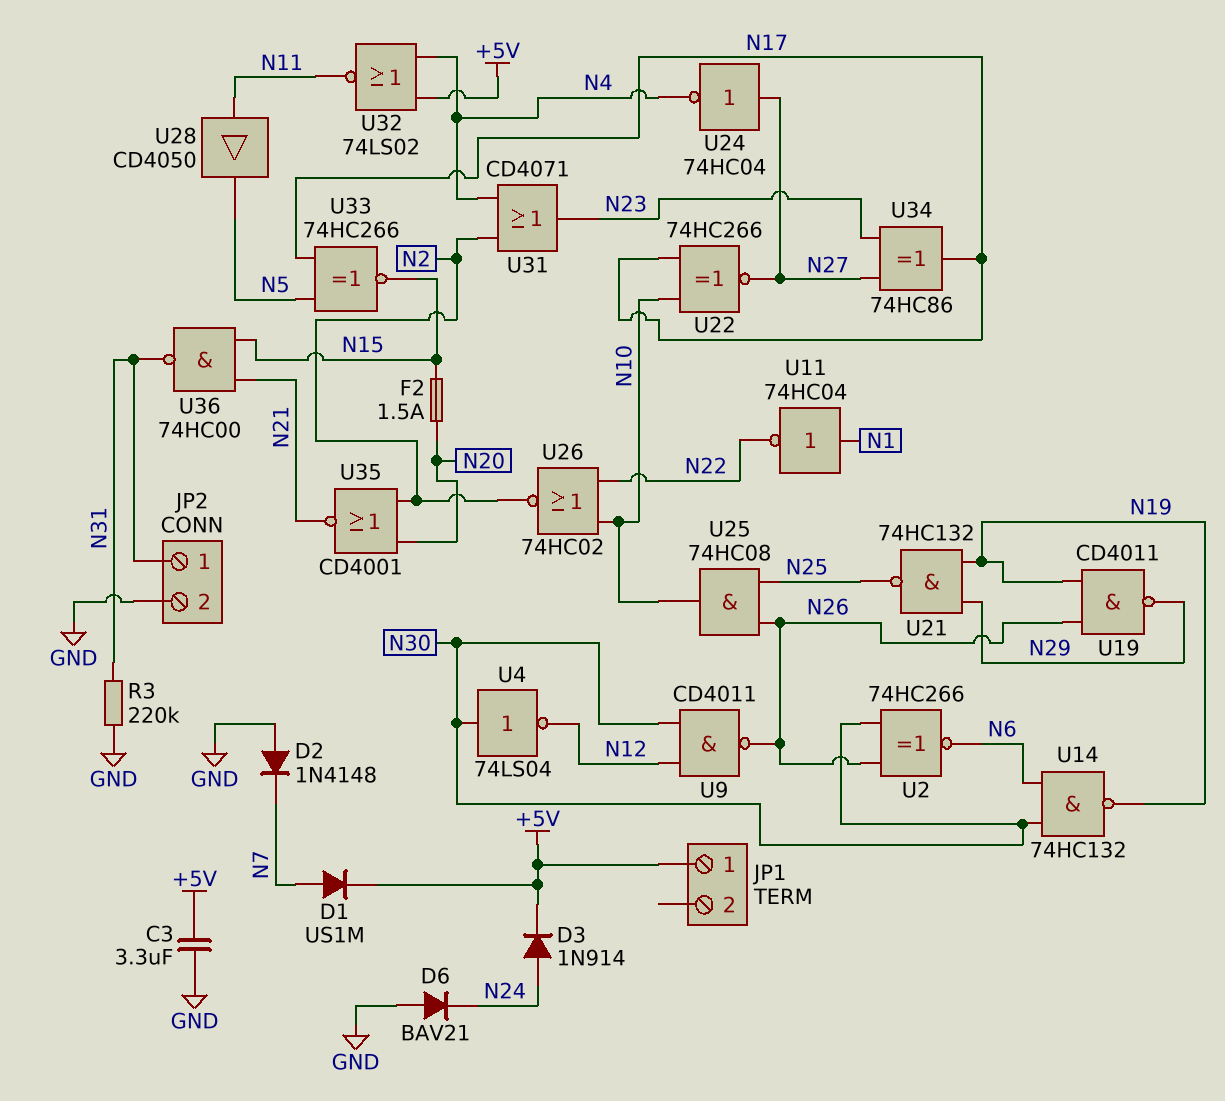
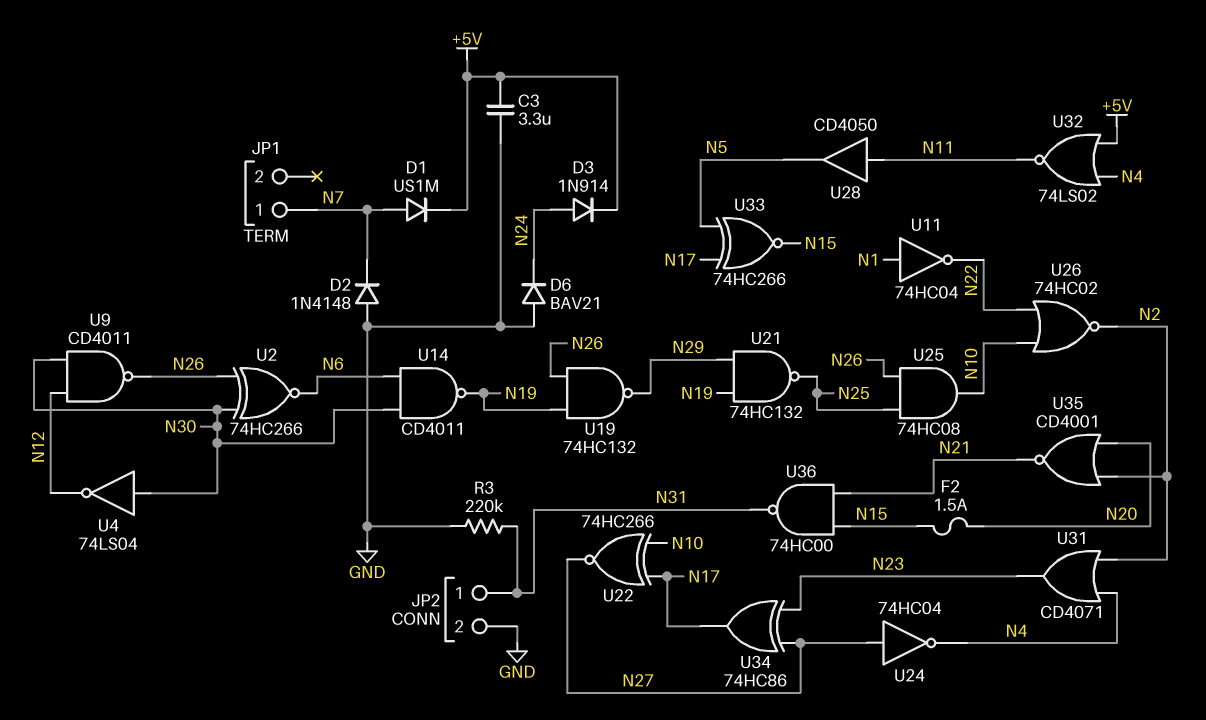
JP1 pin 1: +5V -> N7
U14: NAND 74HC132 (in N6, in N30, out N19) -> NAND CD4011 (in N6, in N30, out N19)
U19: NAND CD4011 (in N19, in N26, out N29) -> NAND 74HC132 (in N19, in N26, out N29)

